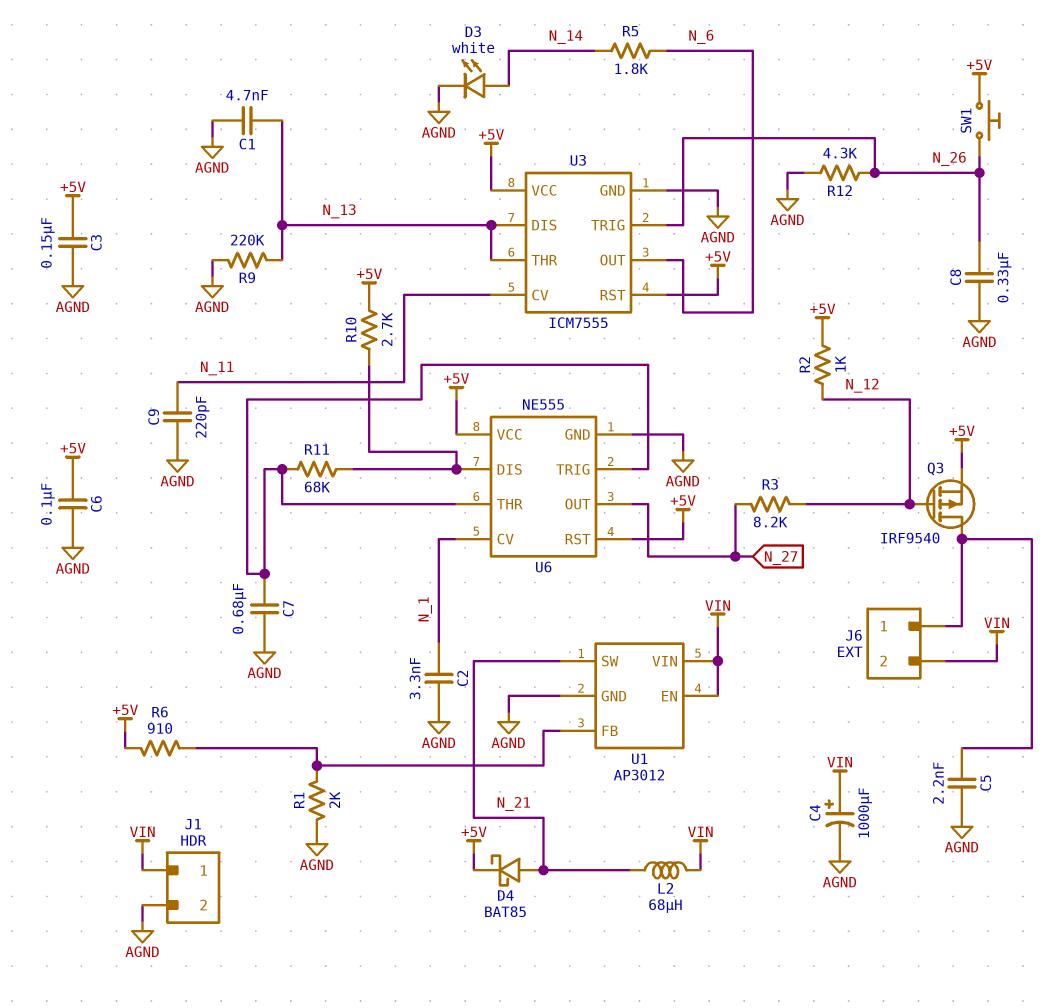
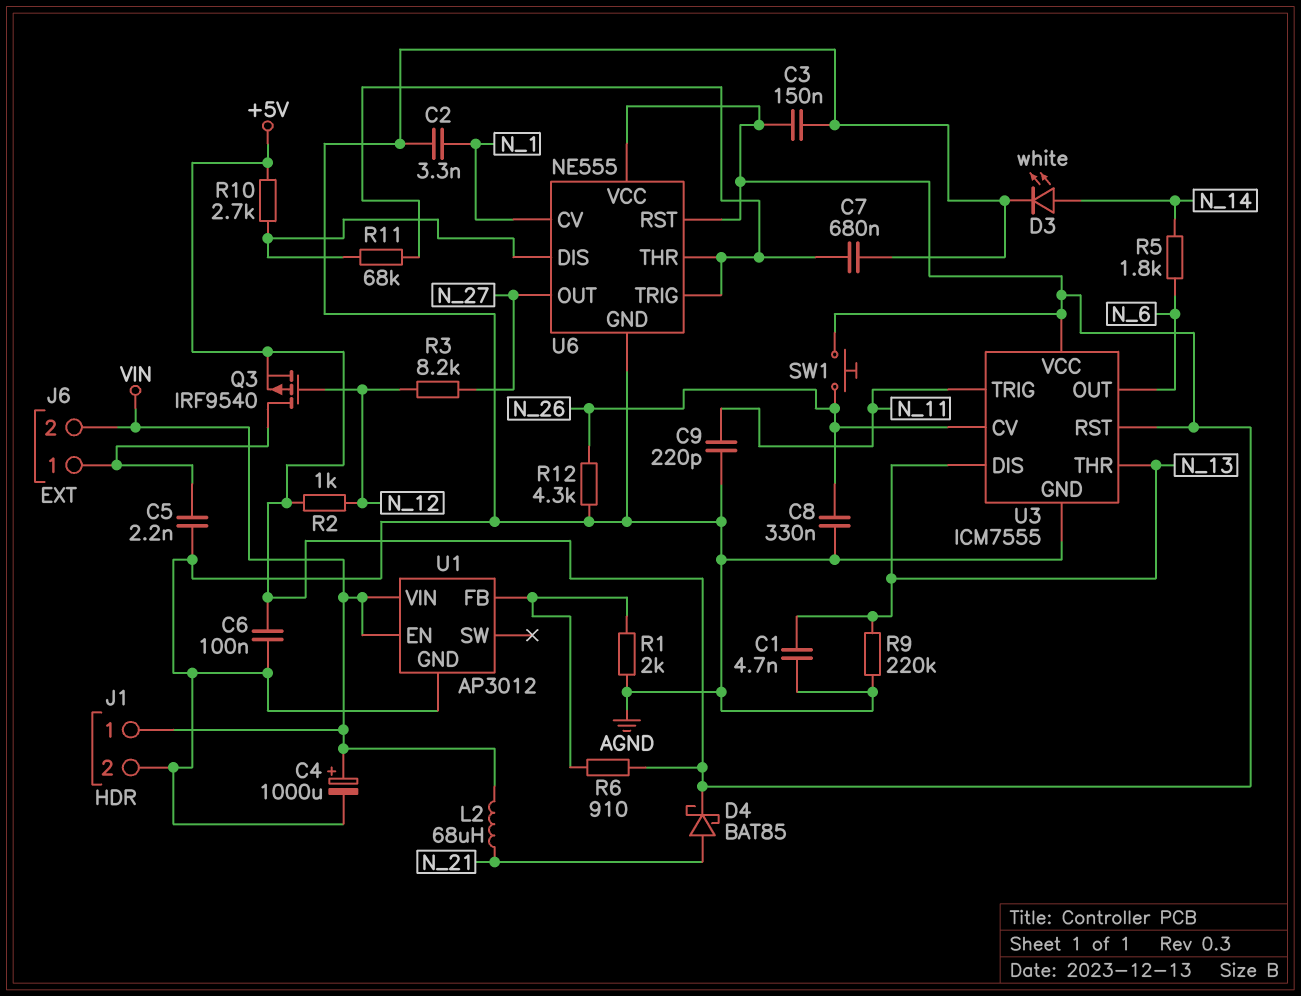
U1 pin SW: N_21 -> none
U3 pin CV: N_11 -> N_26
U3 pin TRIG: N_26 -> N_11

